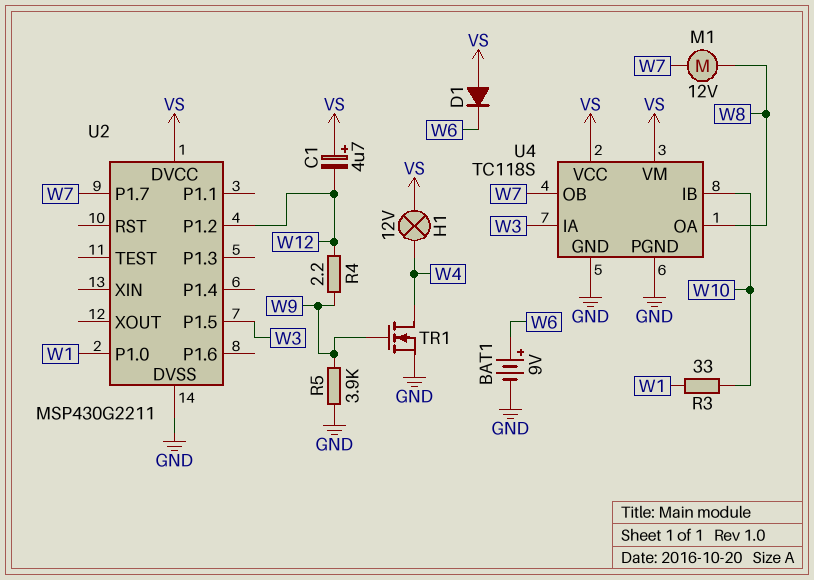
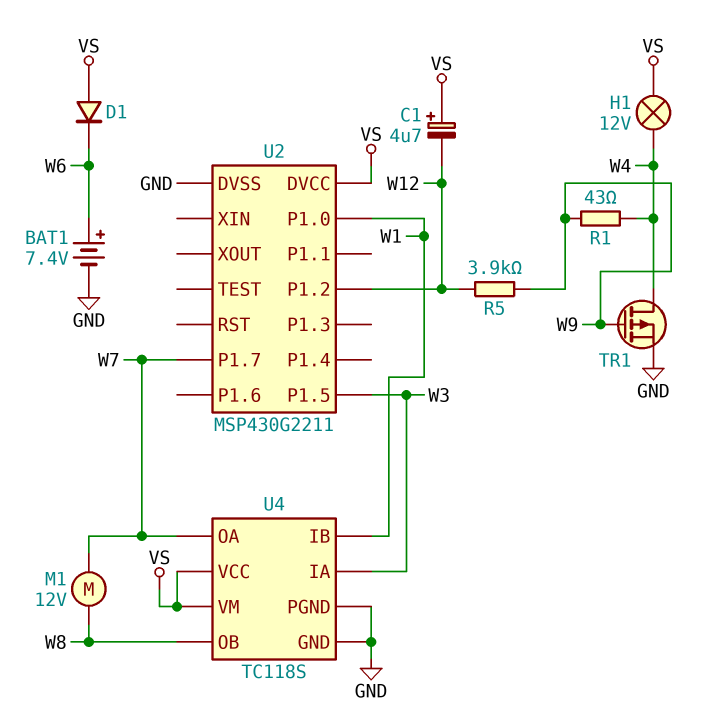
BAT1: 9V (plus W6, minus GND) -> 7.4V (plus W6, minus GND)
R1: none -> 43 (W4, W9)
R3: 33 (W1, W10) -> none
R4: 2.2 (W9, W12) -> none
R5: 3.9k (GND, W9) -> 3.9k (W9, W12)
TR1: NMOS (G W9, D W4, S GND) -> PMOS (G W9, D W4, S GND)
U4 pin IB: W10 -> W1
U4 pin OA: W8 -> W7
U4 pin OB: W7 -> W8

